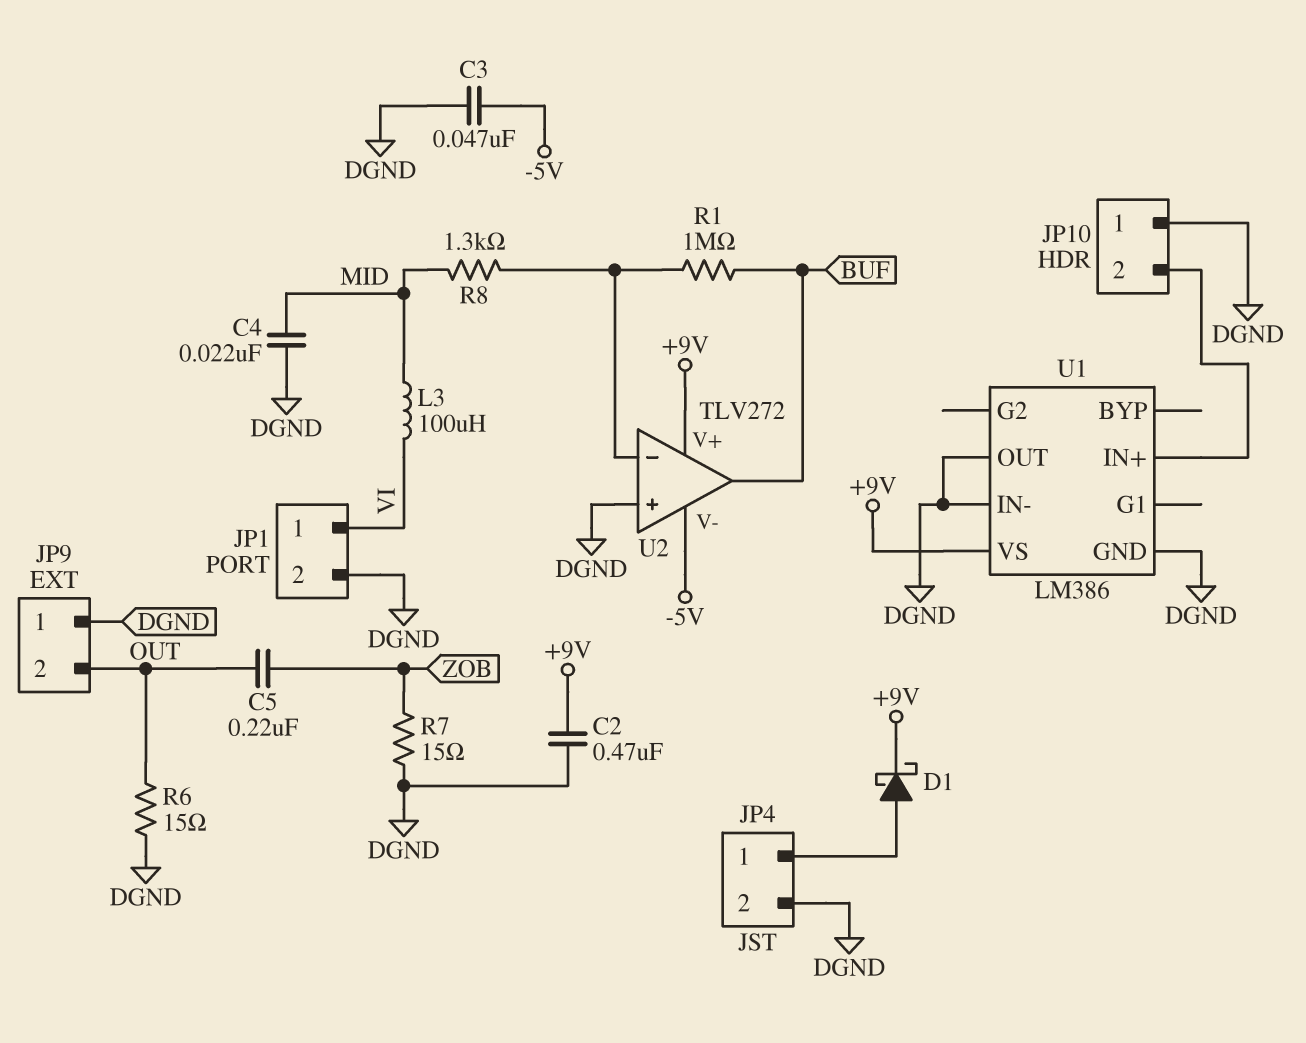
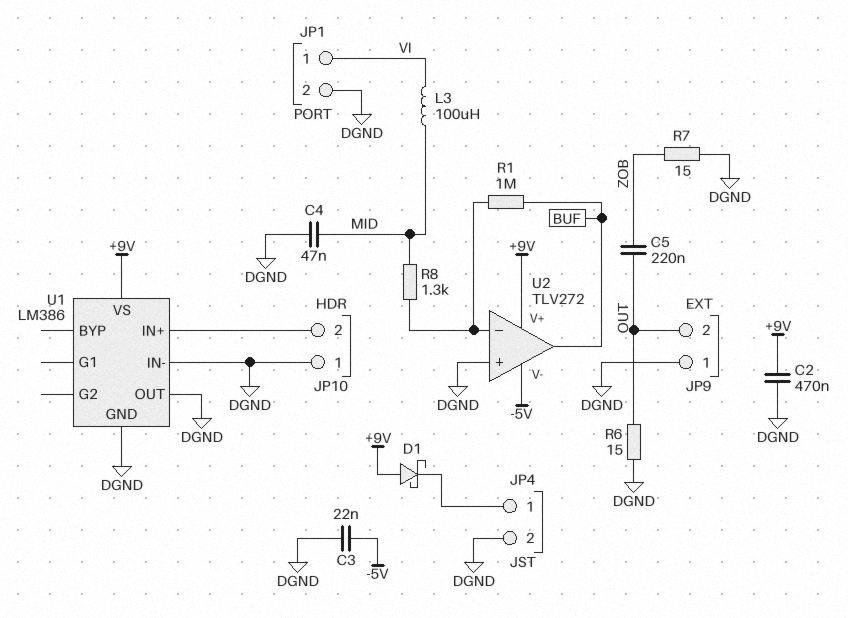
C3: 47nF (-5V, DGND) -> 22nF (-5V, DGND)
C4: 22nF (DGND, MID) -> 47nF (DGND, MID)
D1: schottky (A JP4/1, K +9V) -> schottky (A +9V, K JP4/1)

